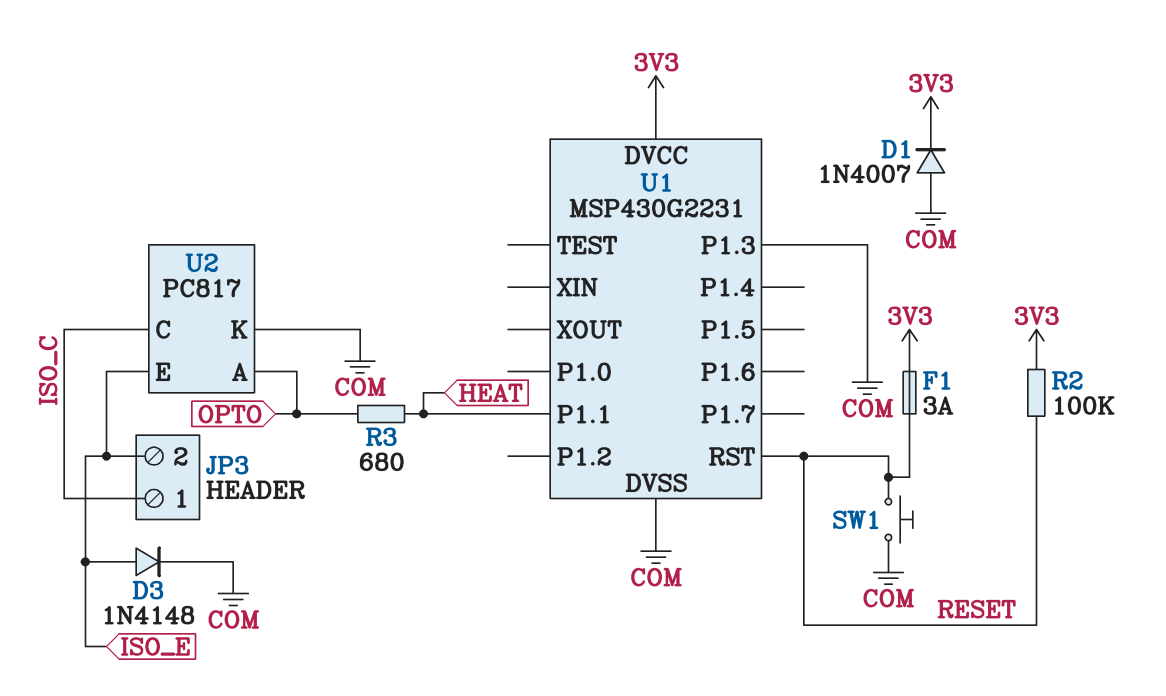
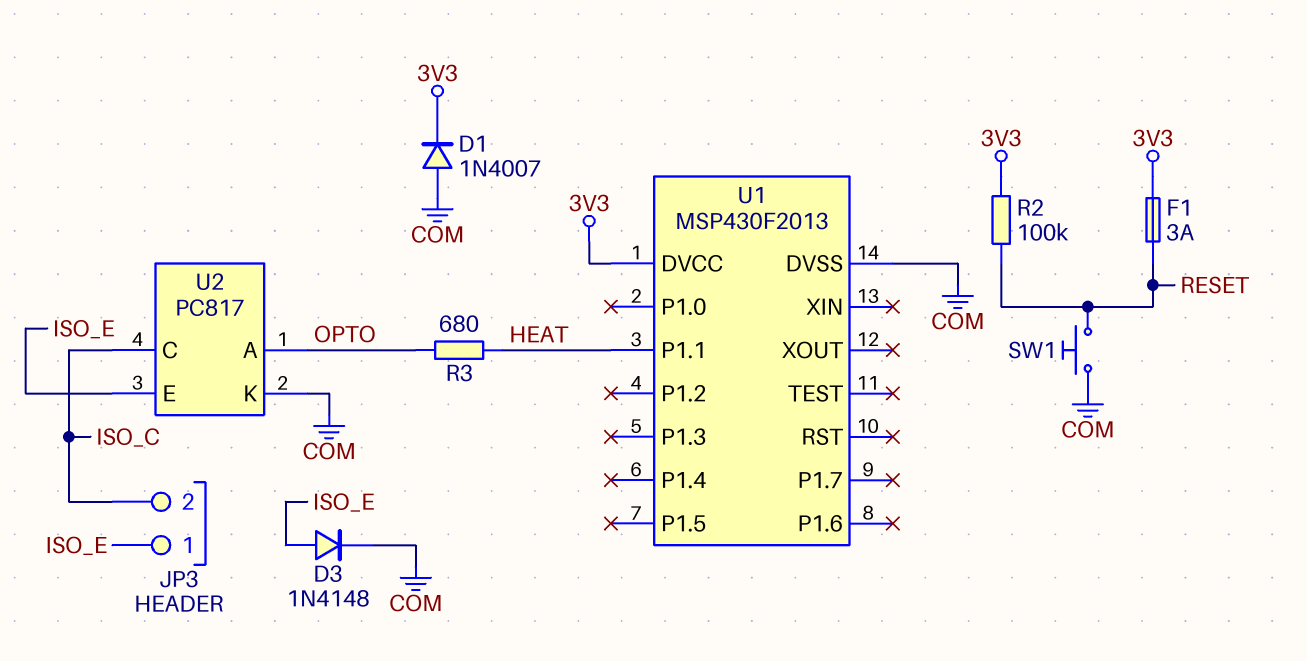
JP3 pin 1: ISO_C -> ISO_E
JP3 pin 2: ISO_E -> ISO_C
U1: MSP430G2231 -> MSP430F2013
U1 pin P1.3: COM -> none
U1 pin RST: RESET -> none

